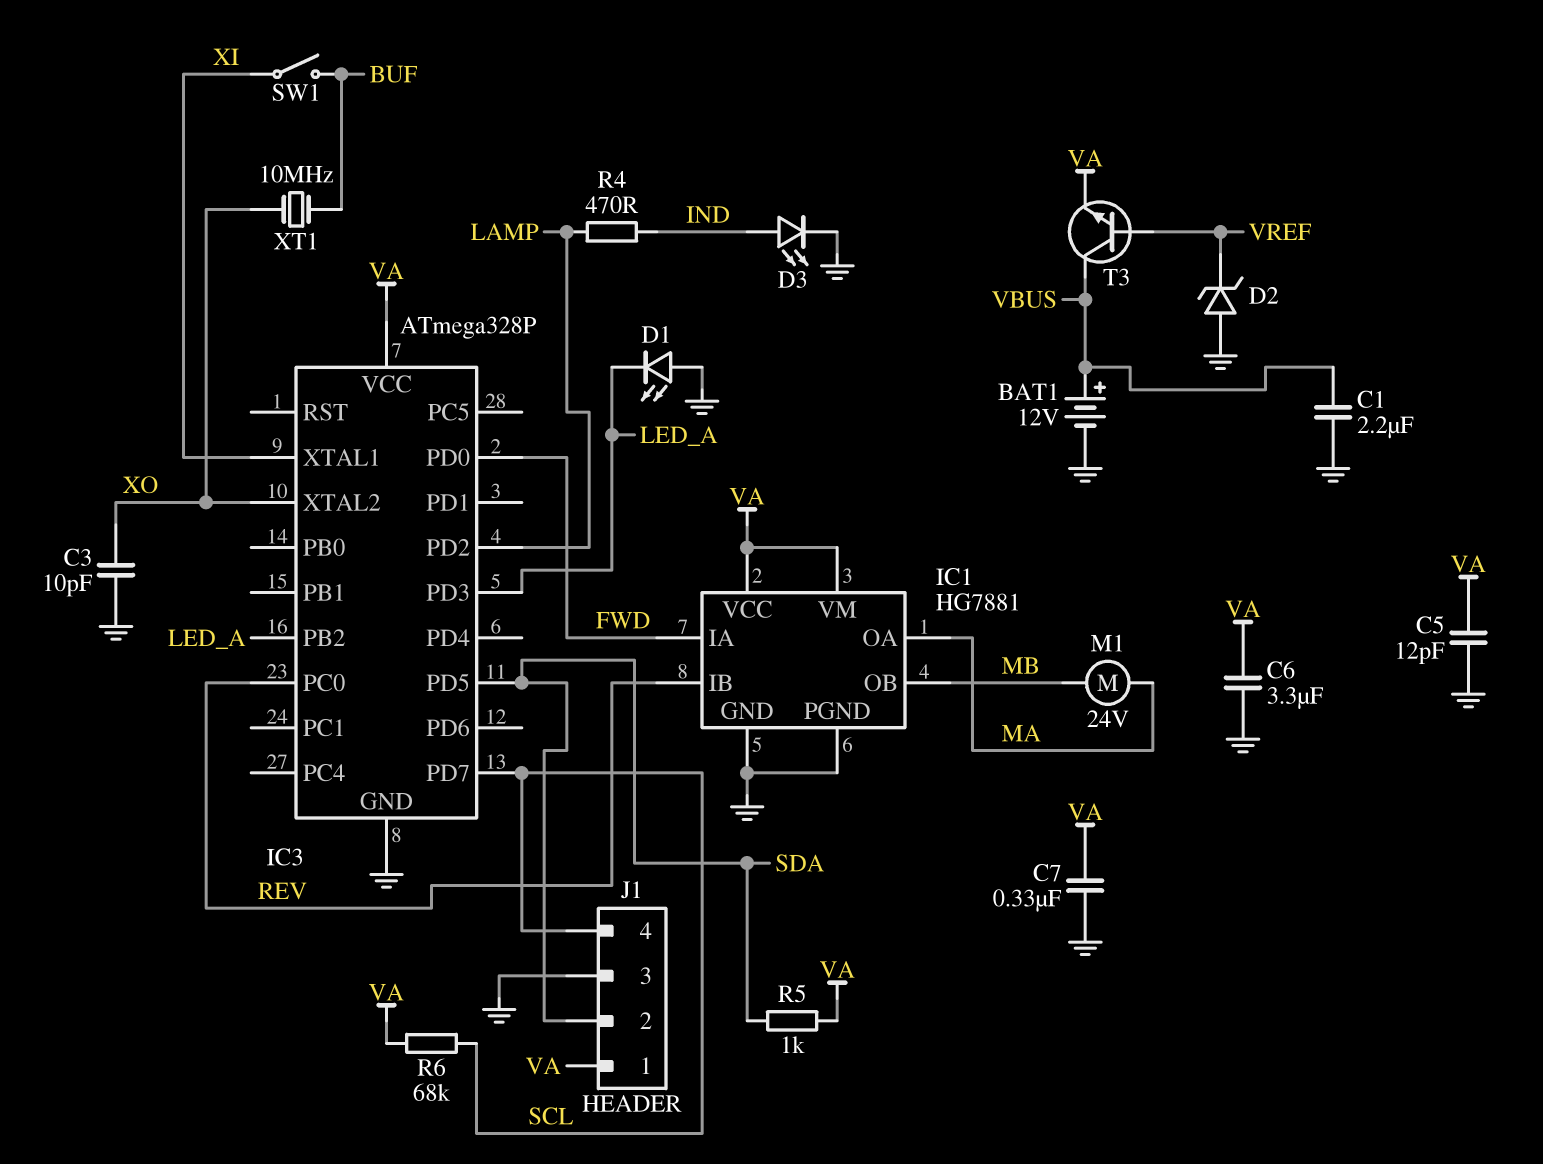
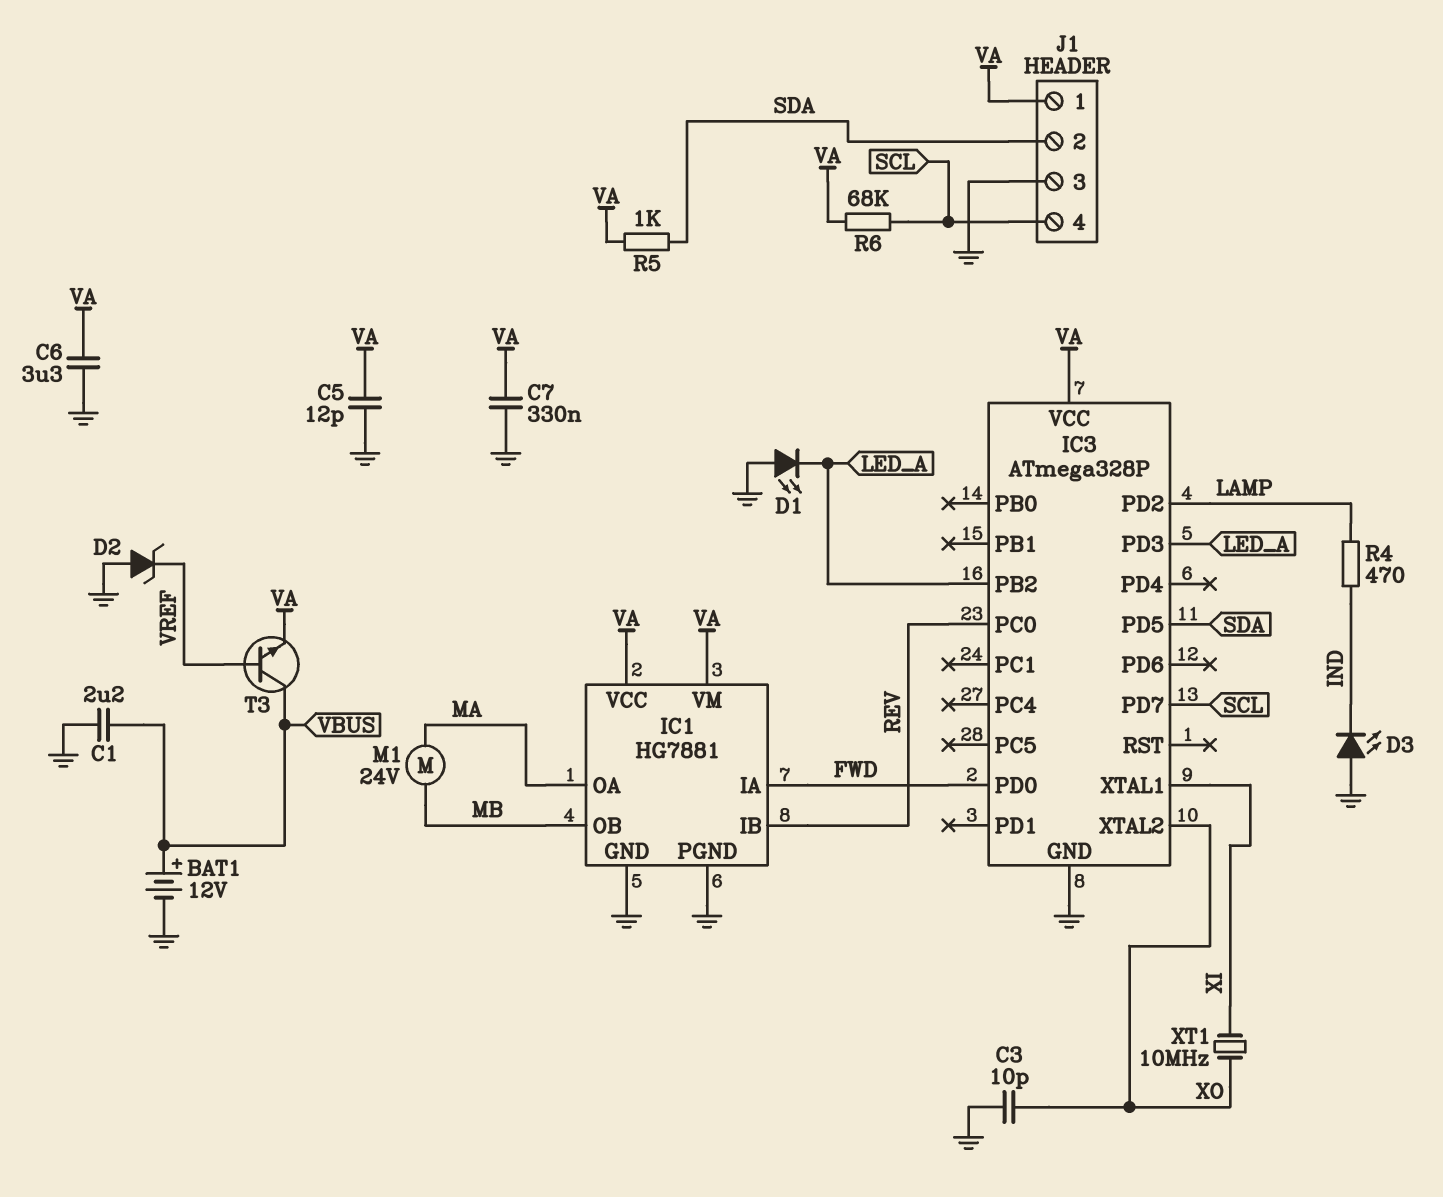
D3: LED (A IND, K GND) -> LED (A GND, K IND)
SW1: switch (BUF, XI) -> none
XT1: 10MHz (BUF, XO) -> 10MHz (XI, XO)

